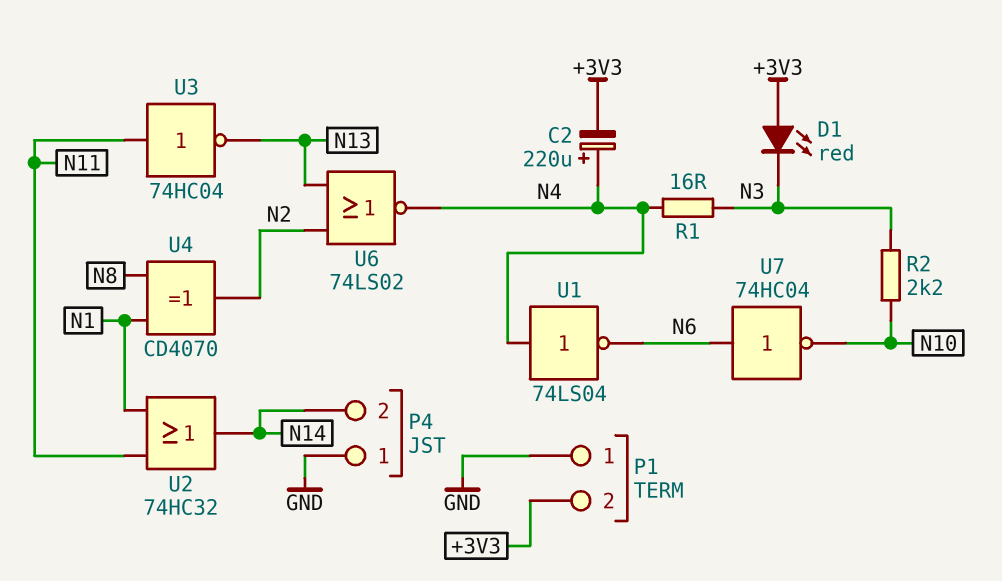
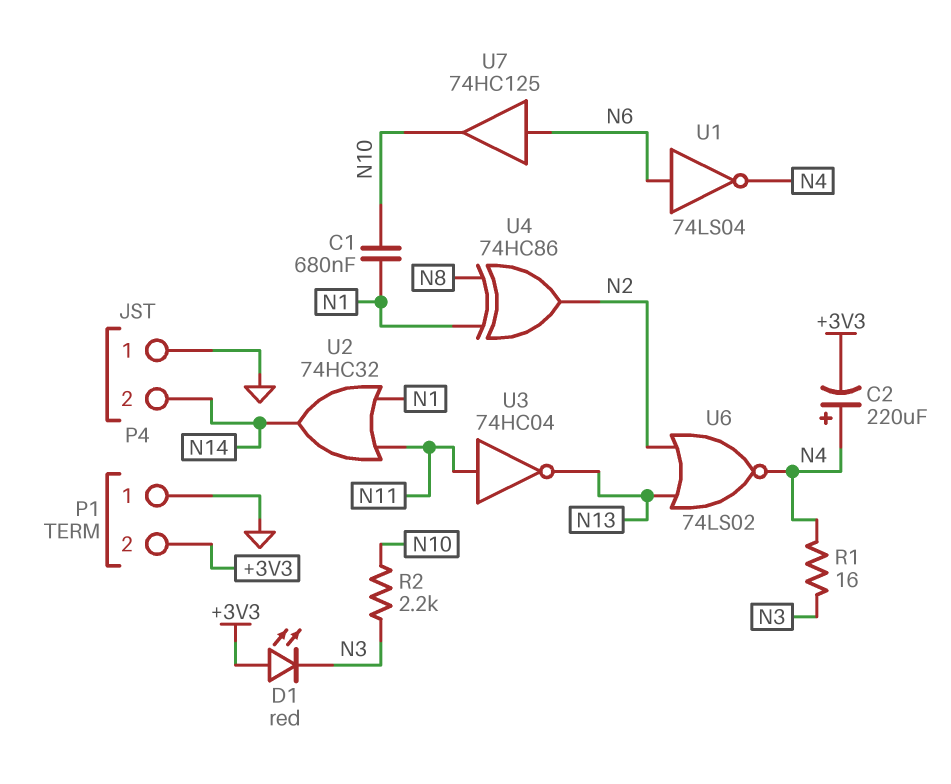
C1: none -> 680nF (N1, N10)
U1: NOT 74LS04 (in N4, out N6) -> NOT 74LS04 (in N6, out N4)
U4: XOR CD4070 (in N1, in N8, out N2) -> XOR 74HC86 (in N1, in N8, out N2)
U7: NOT 74HC04 (in N6, out N10) -> buffer 74HC125 (in N6, out N10)

